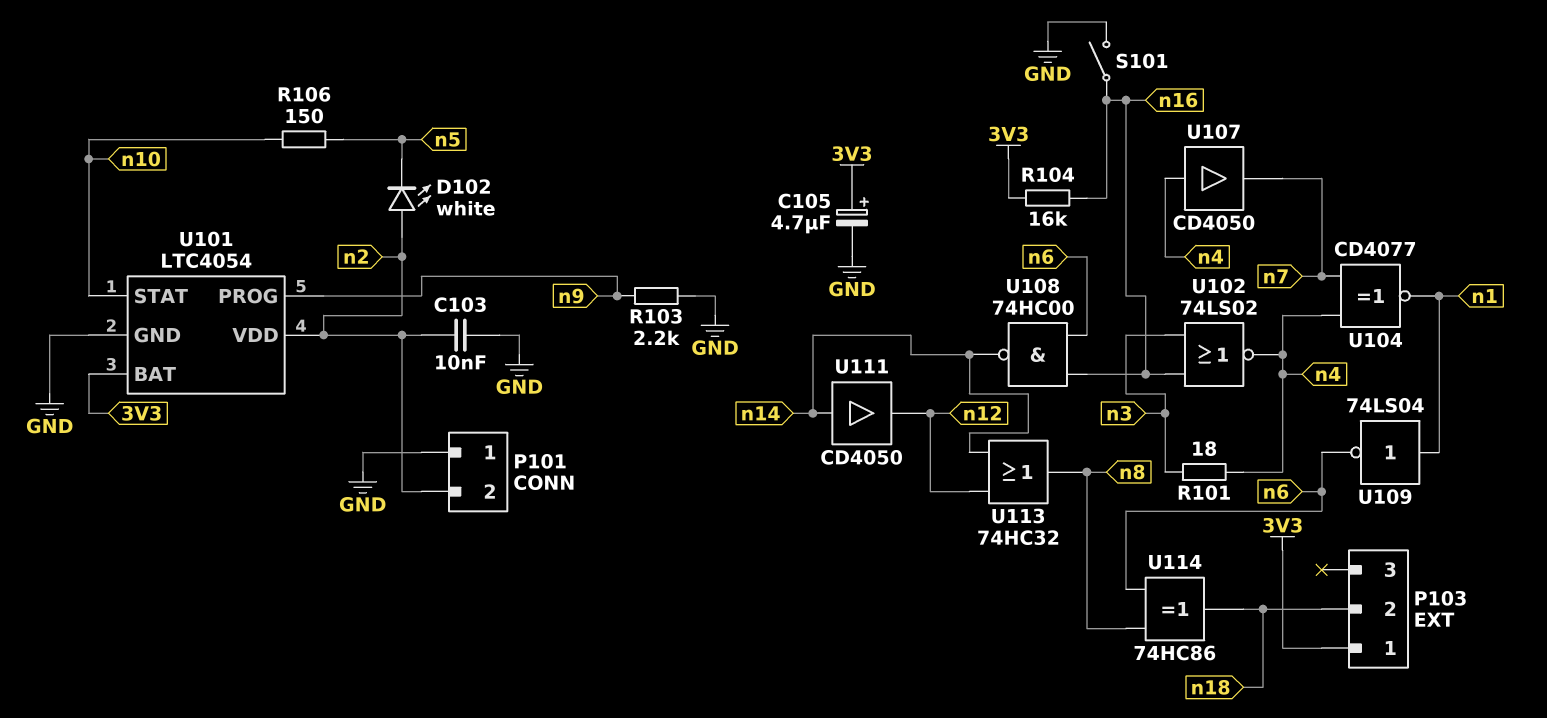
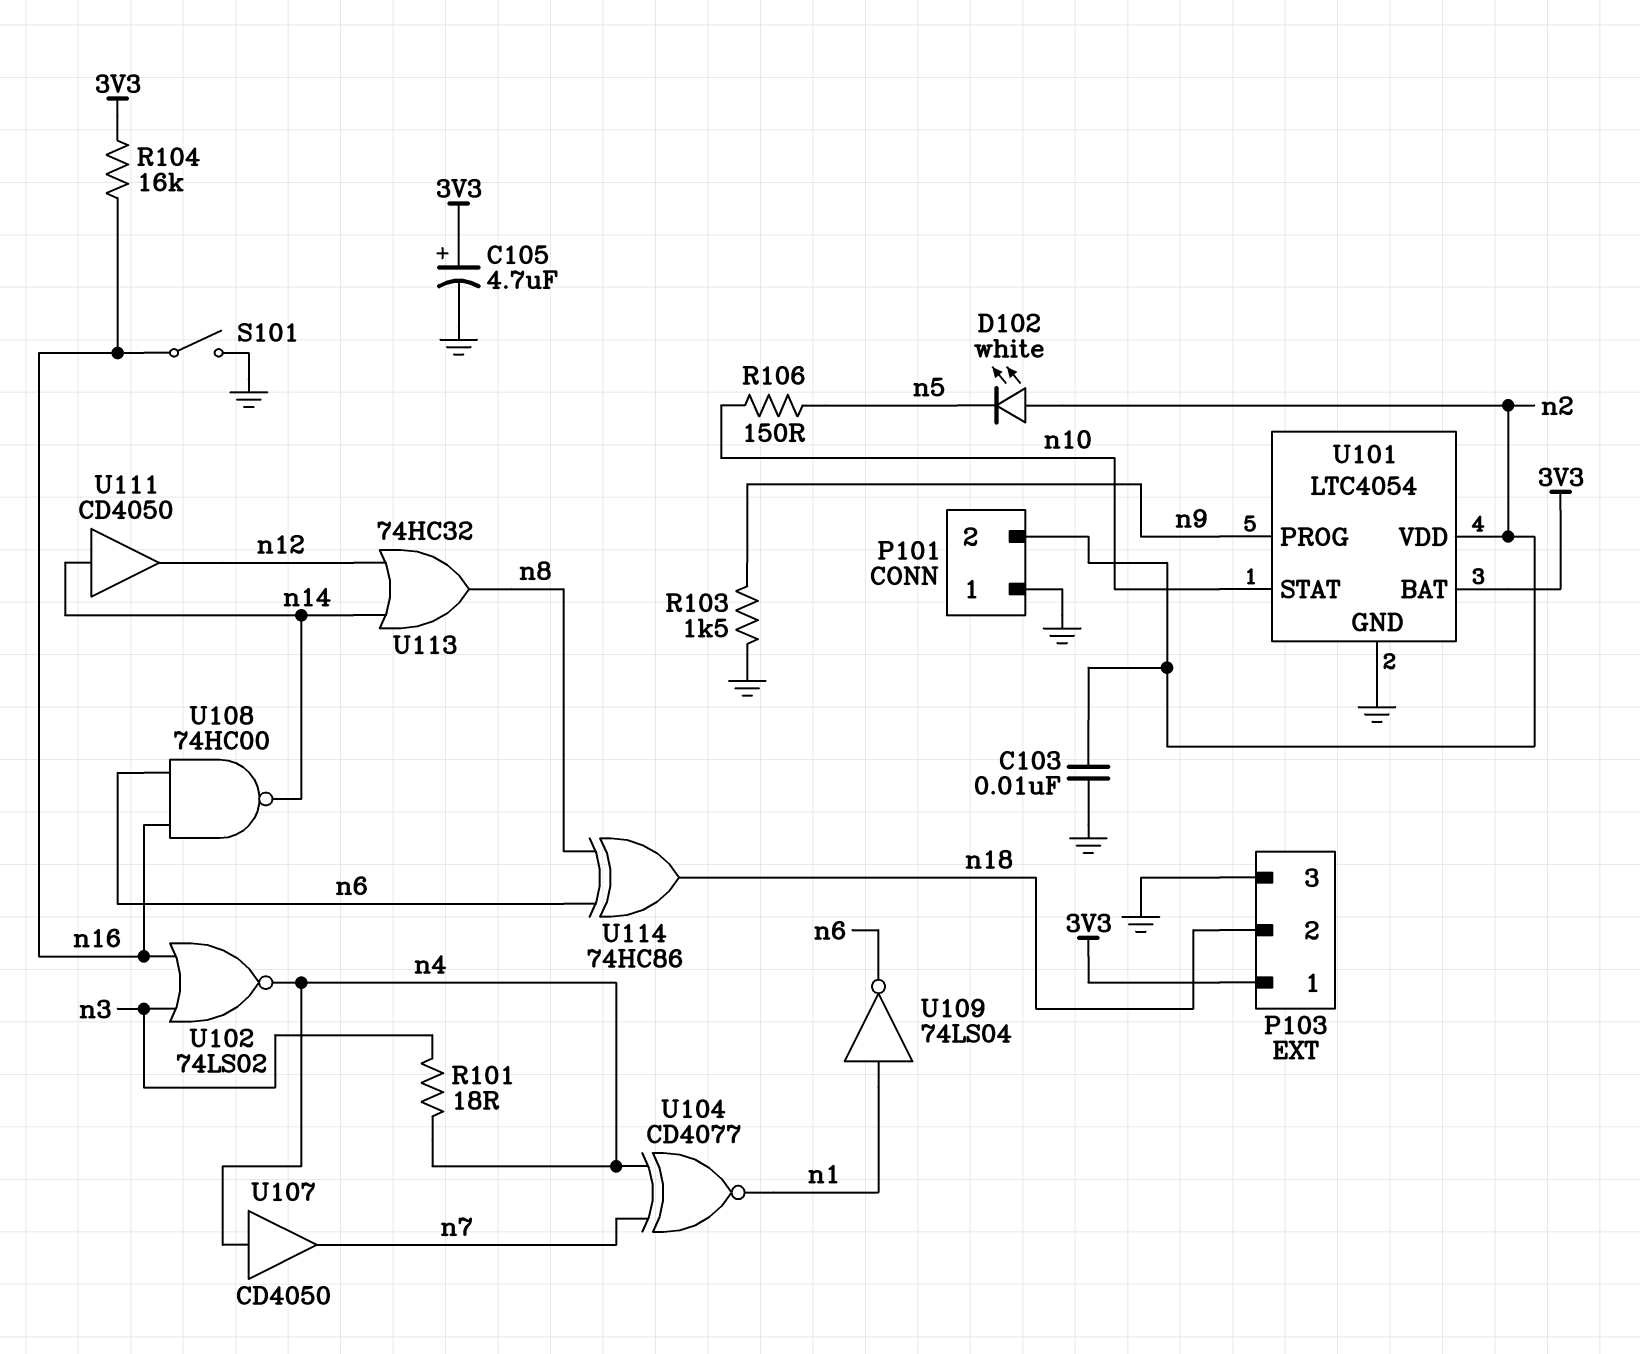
P103 pin 3: none -> GND
R103: 2.2k (GND, n9) -> 1.5k (GND, n9)

